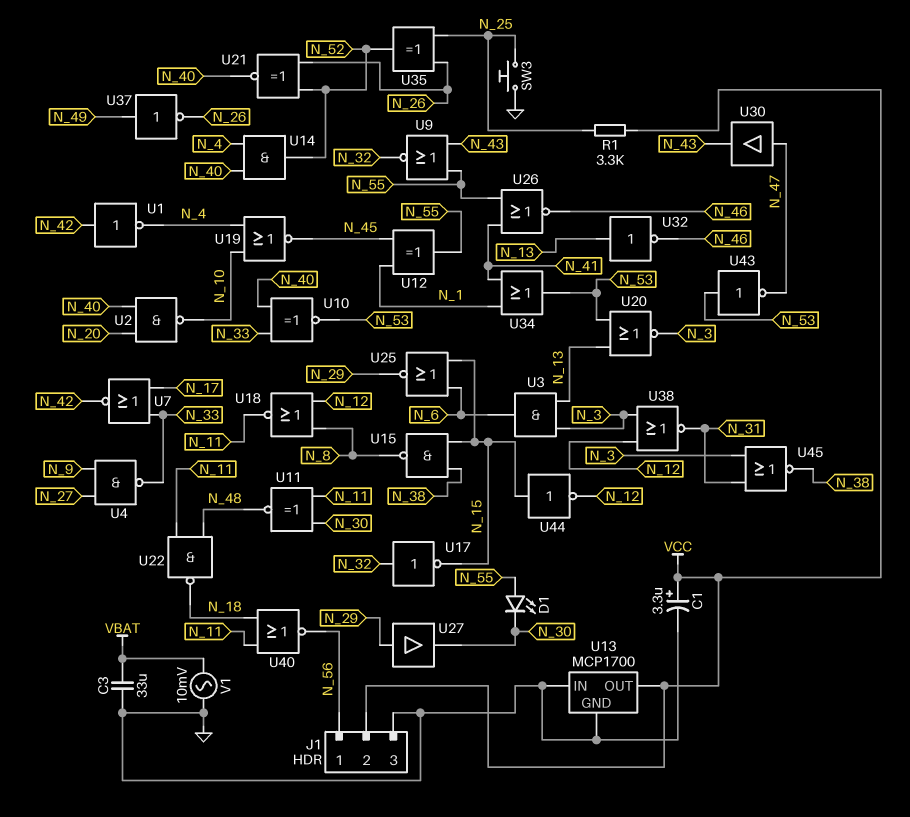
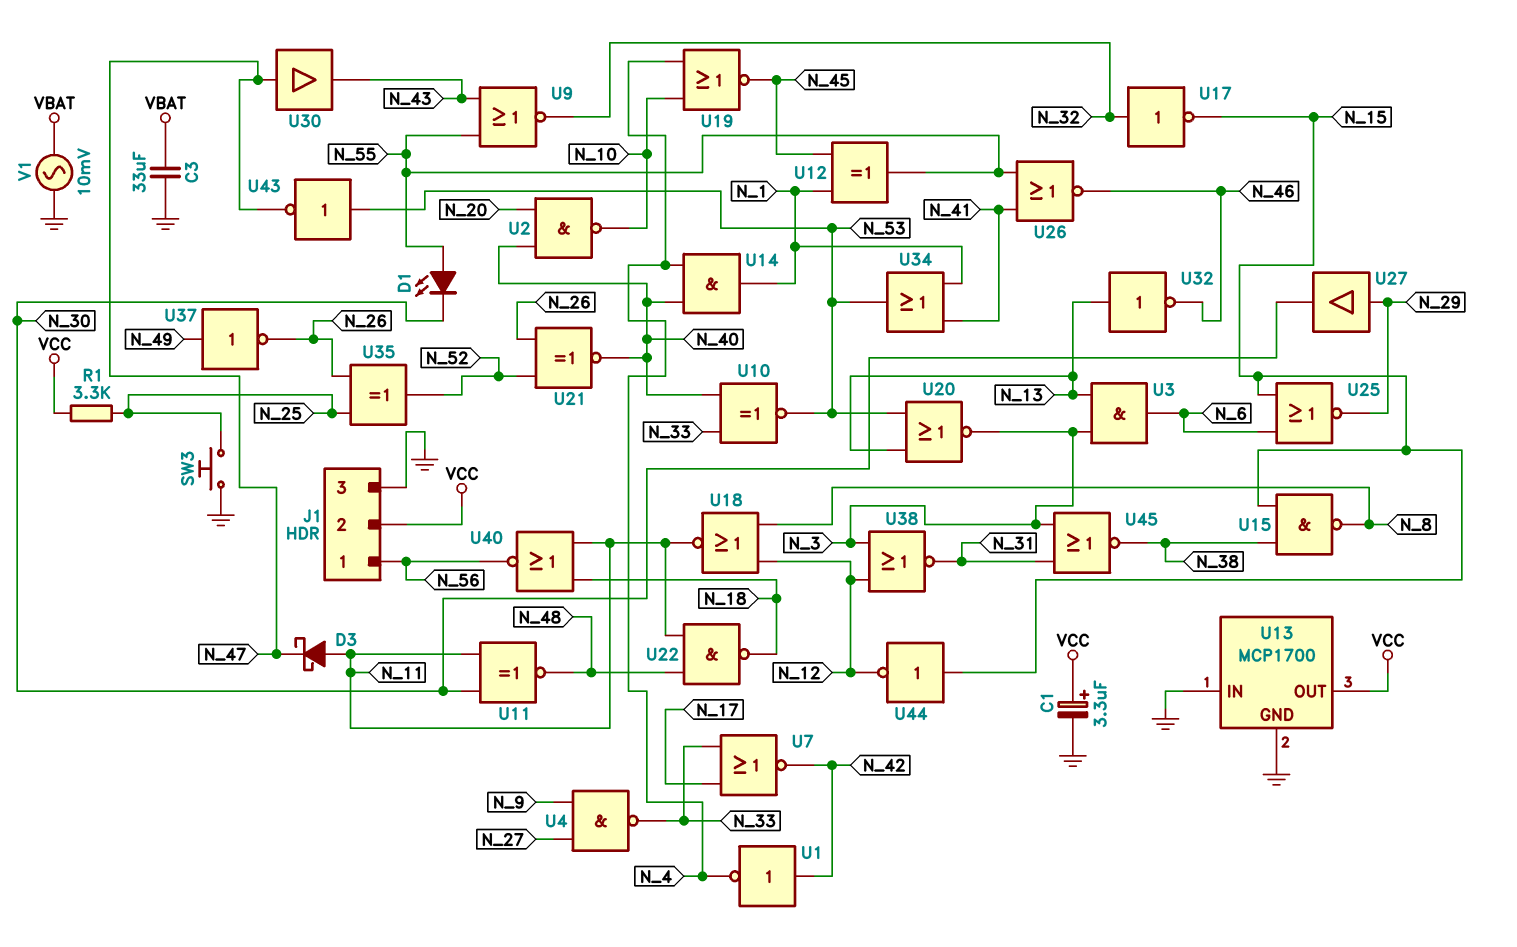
D3: none -> schottky (A N_11, K N_47)
U14: AND (in N_4, in N_40, out N_52) -> AND (in N_4, in N_40, out N_1)

